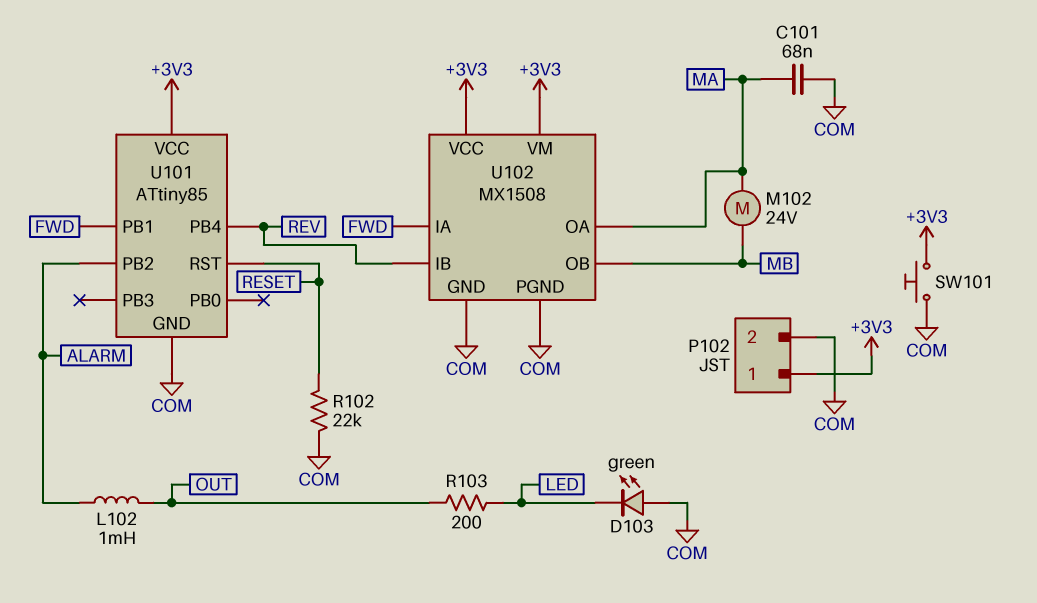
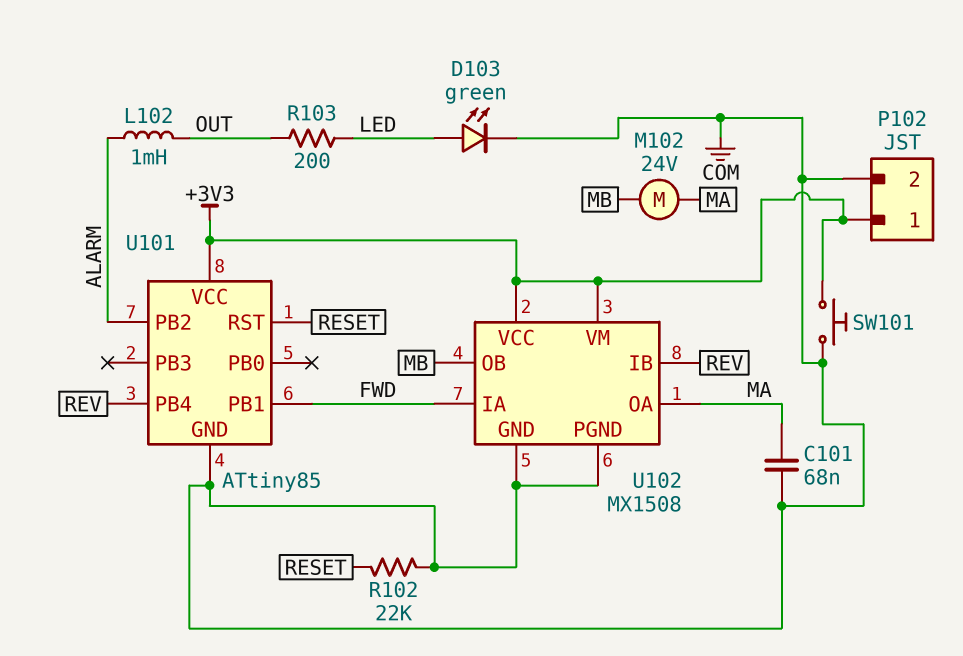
D103: LED green (A COM, K LED) -> LED green (A LED, K COM)

